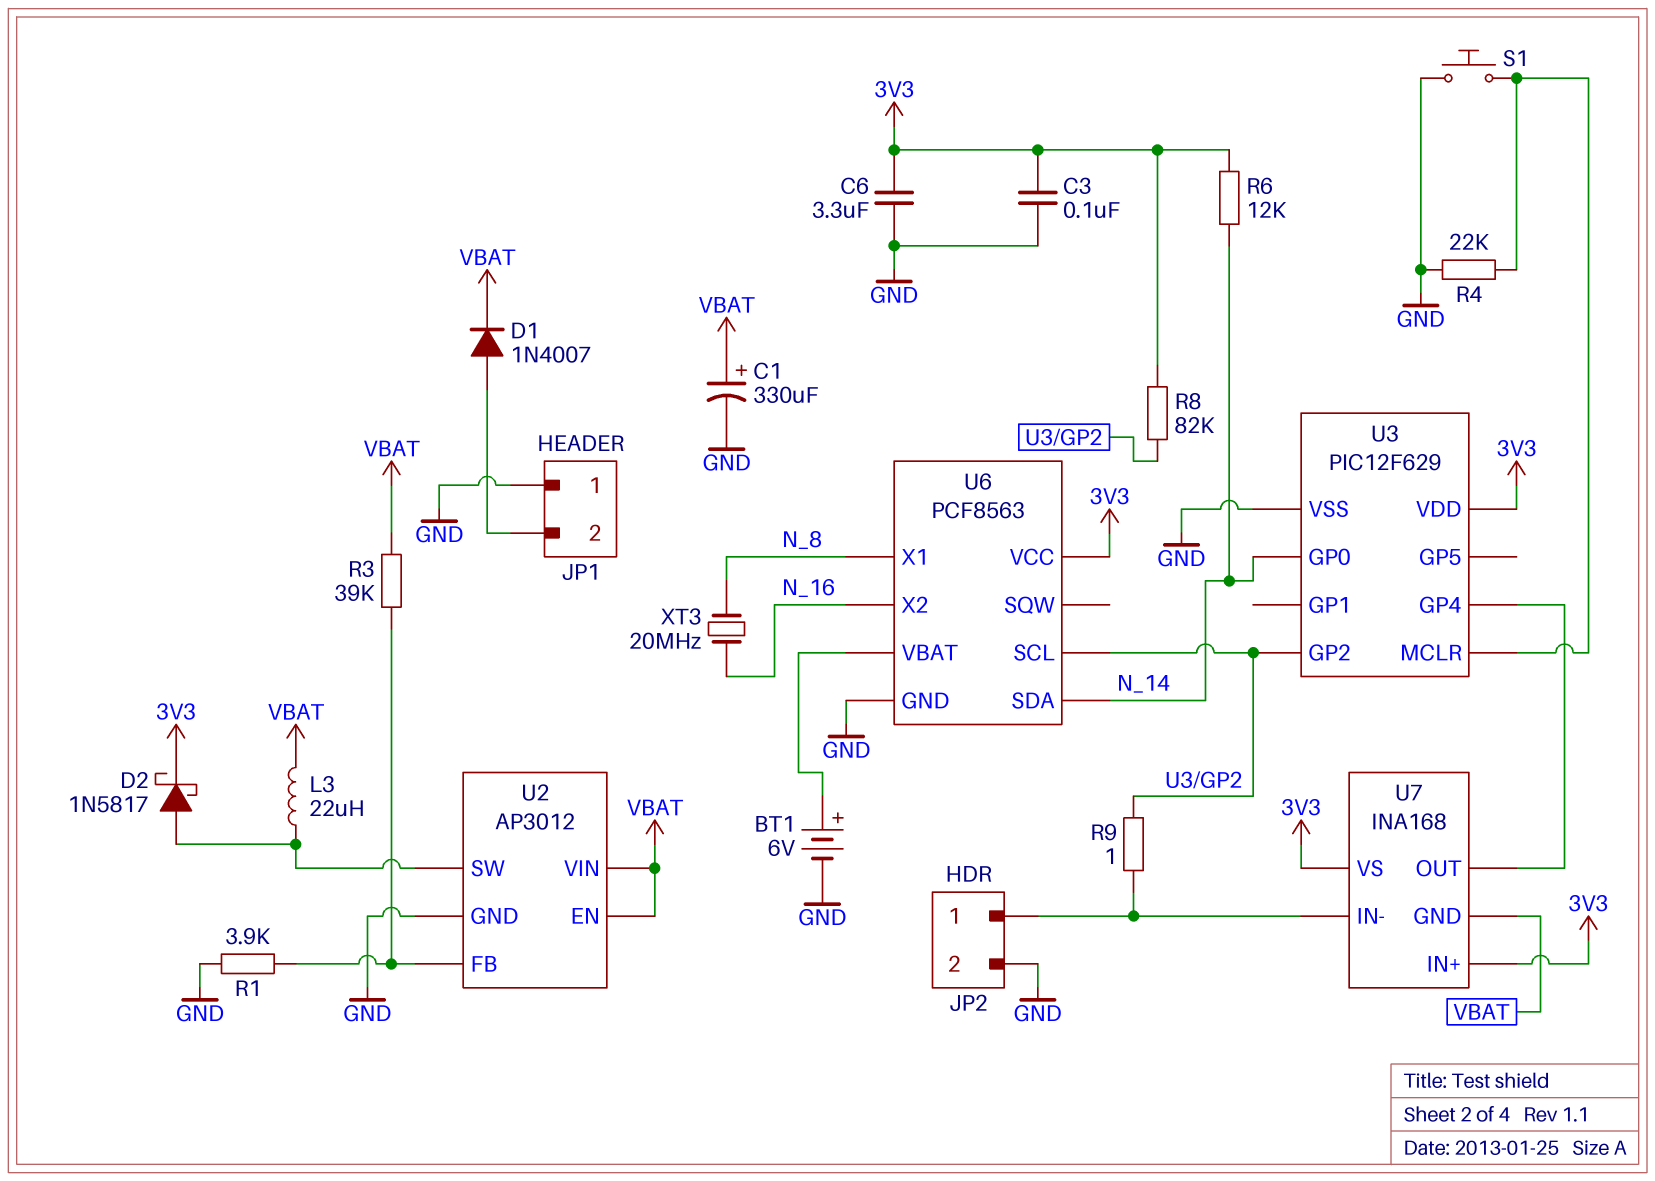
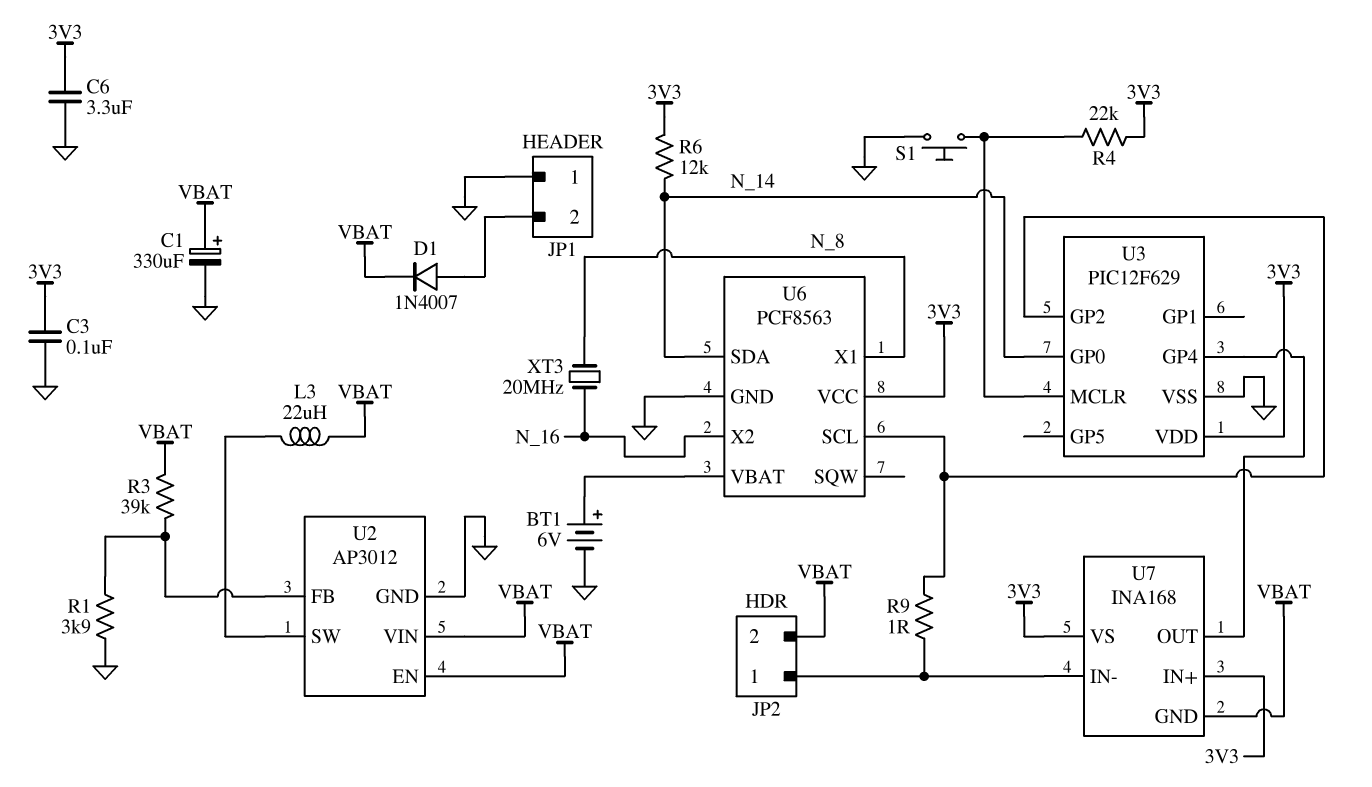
D2: schottky 1N5817 (A U2/SW, K 3V3) -> none
JP2 pin 2: GND -> VBAT
R4: 22k (GND, U3/MCLR) -> 22k (3V3, U3/MCLR)
R8: 82k (3V3, U3/GP2) -> none

